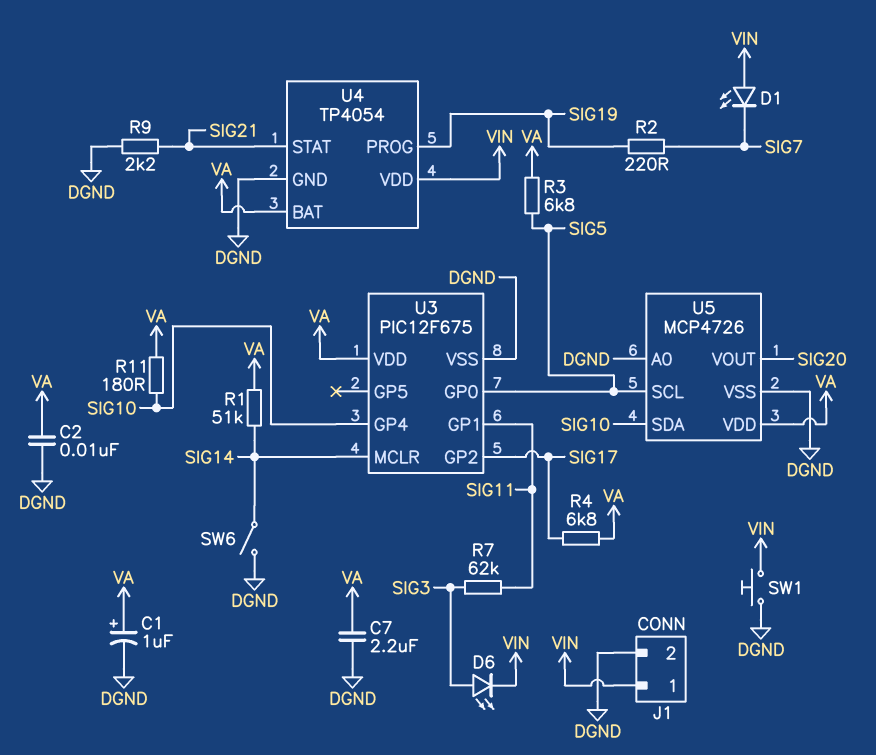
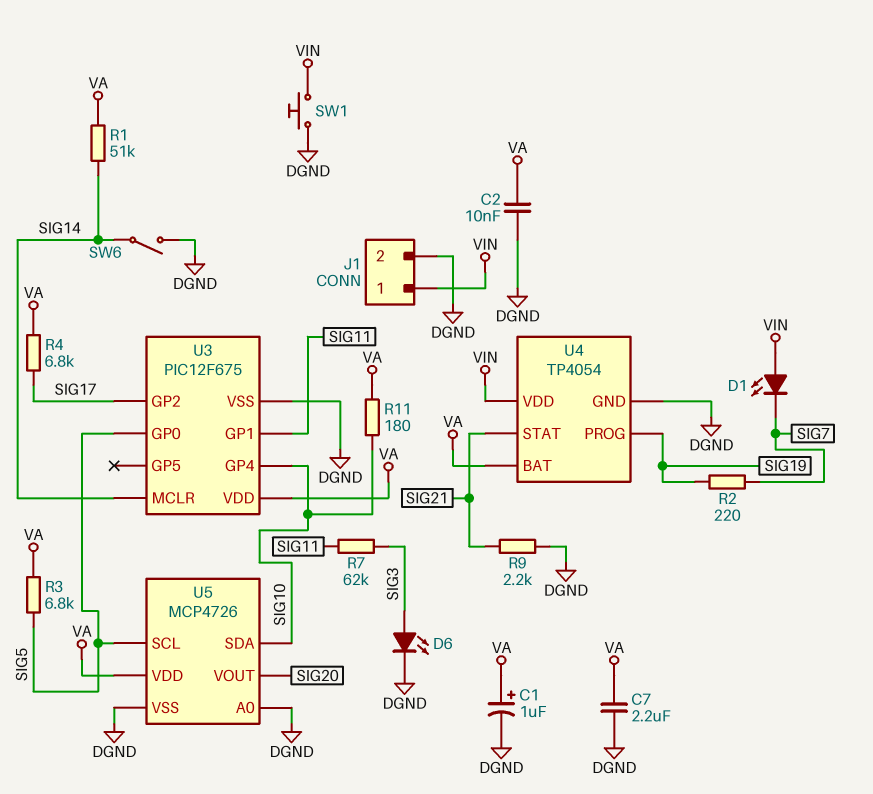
D6: LED (A SIG3, K VIN) -> LED (A SIG3, K DGND)

